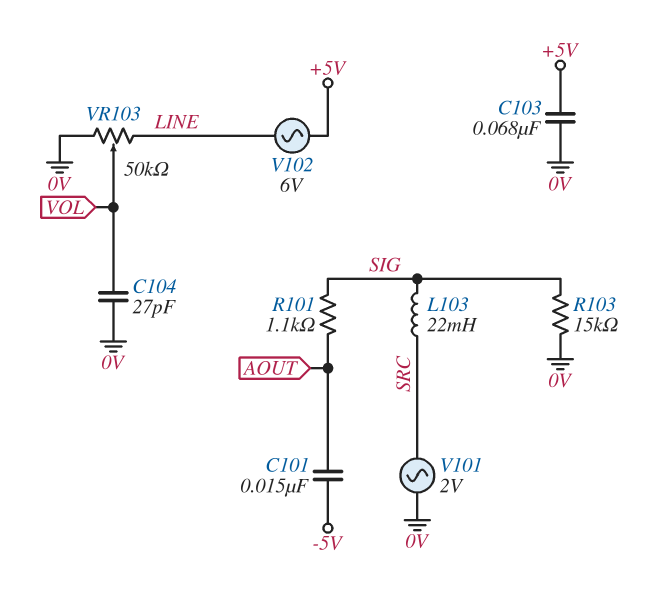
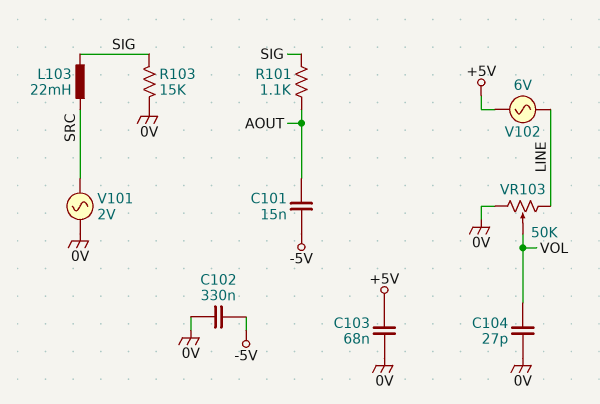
C102: none -> 330nF (-5V, 0V)

